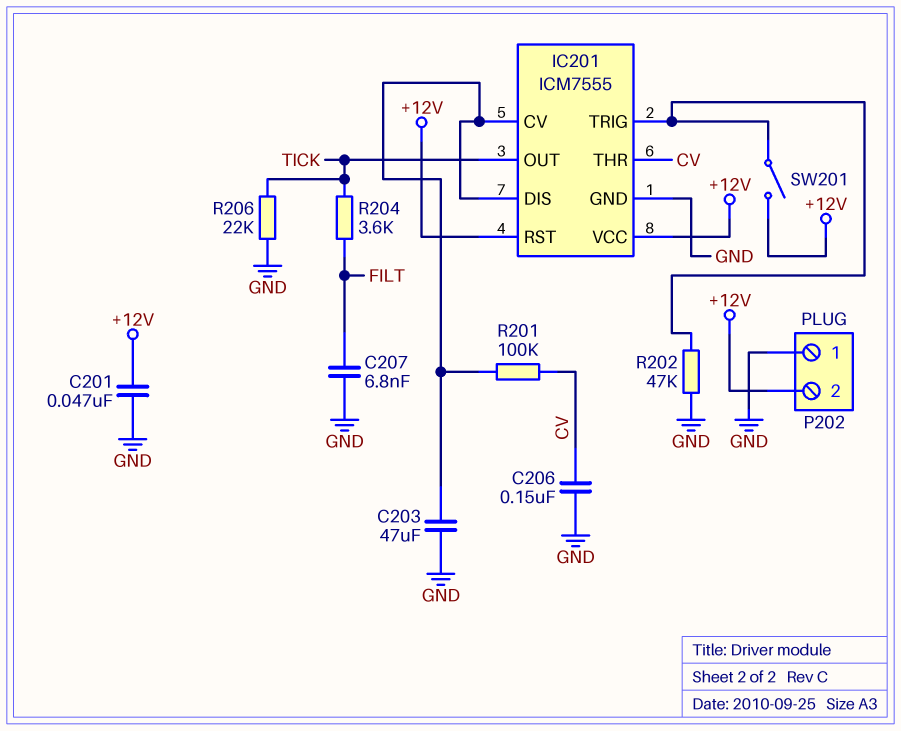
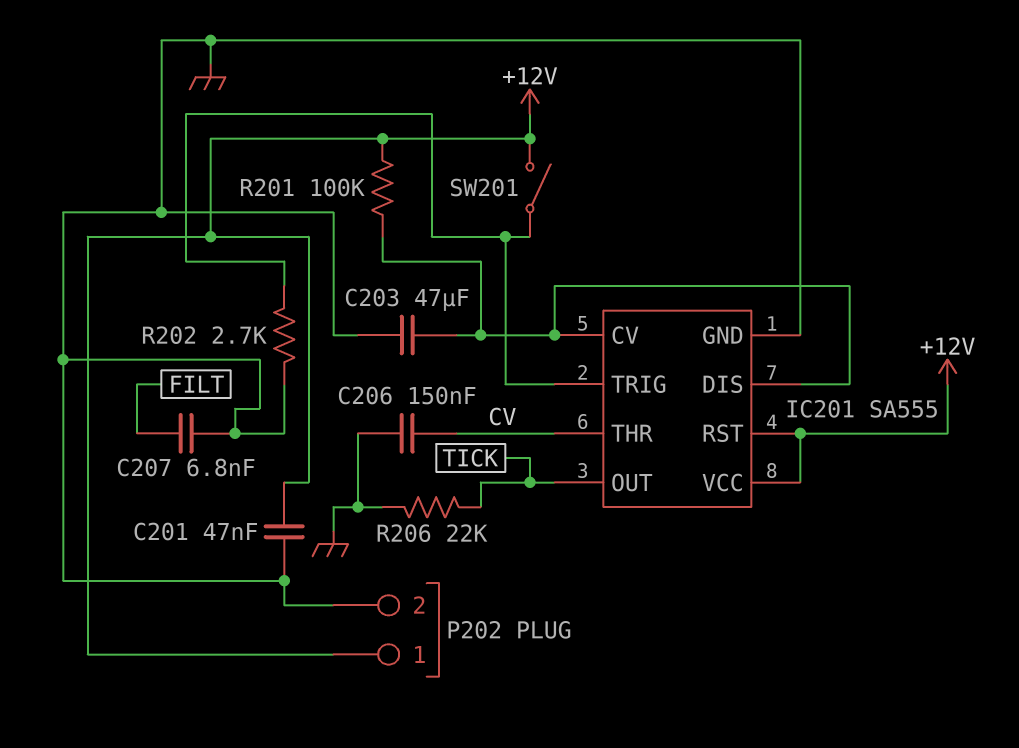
IC201: ICM7555 -> SA555
P202 pin 1: GND -> +12V
P202 pin 2: +12V -> GND
R201: 100k (CV, IC201/CV) -> 100k (+12V, IC201/CV)
R202: 47k (GND, IC201/TRIG) -> 2.7k (GND, IC201/TRIG)
R204: 3.6k (FILT, TICK) -> none

